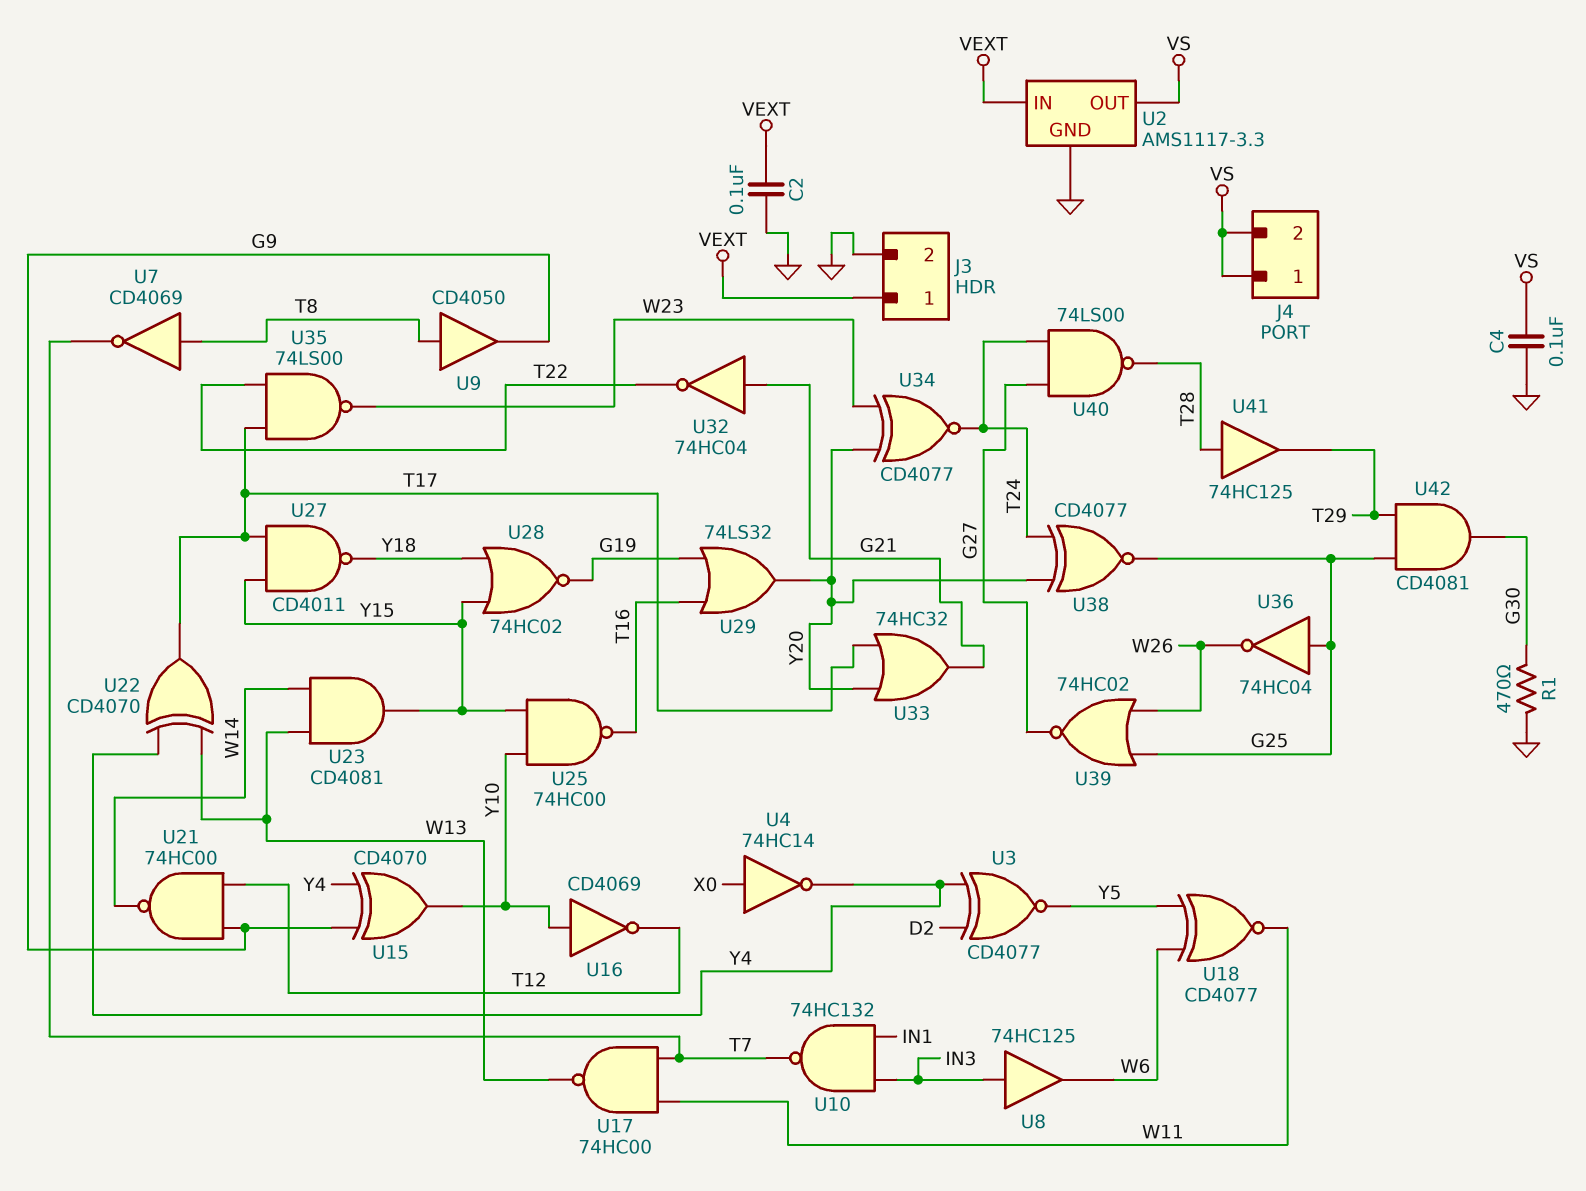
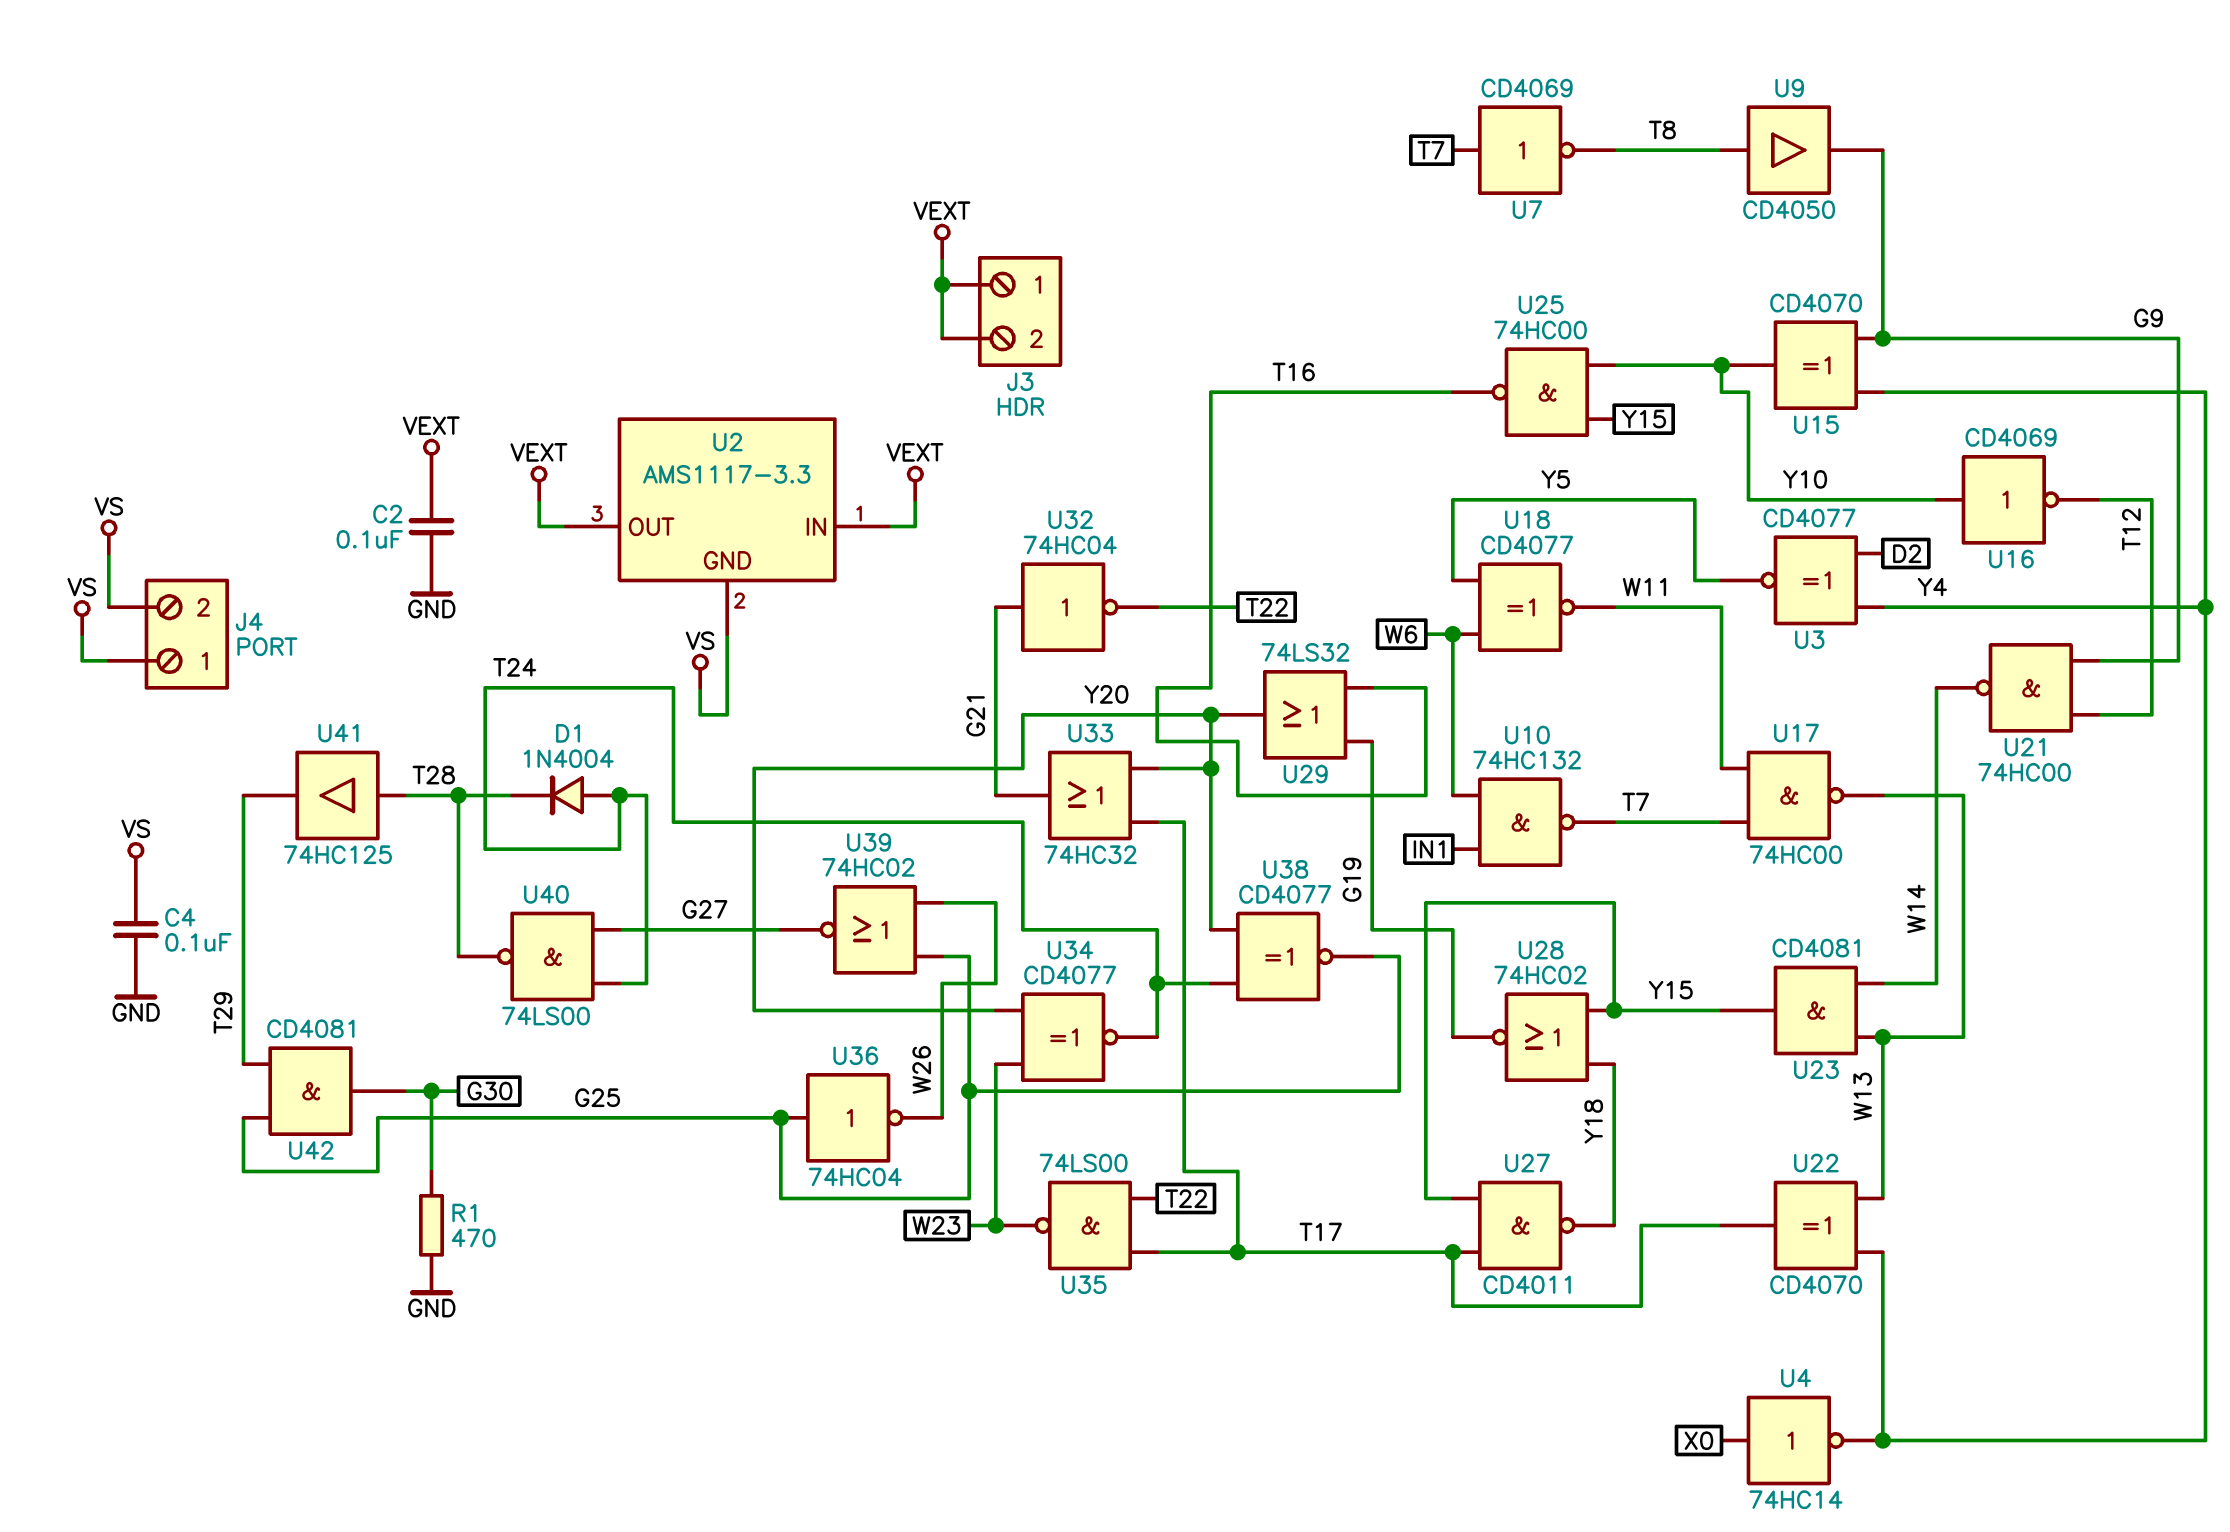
D1: none -> diode 1N4004 (A T24, K T28)
J3 pin 2: GND -> VEXT
U2 pin GND: GND -> VS
U2 pin OUT: VS -> VEXT
U7: NOT CD4069 (in T8, out T7) -> NOT CD4069 (in T7, out T8)
U8: buffer 74HC125 (in IN3, out W6) -> none
U10: NAND 74HC132 (in IN1, in IN3, out T7) -> NAND 74HC132 (in IN1, in W6, out T7)

